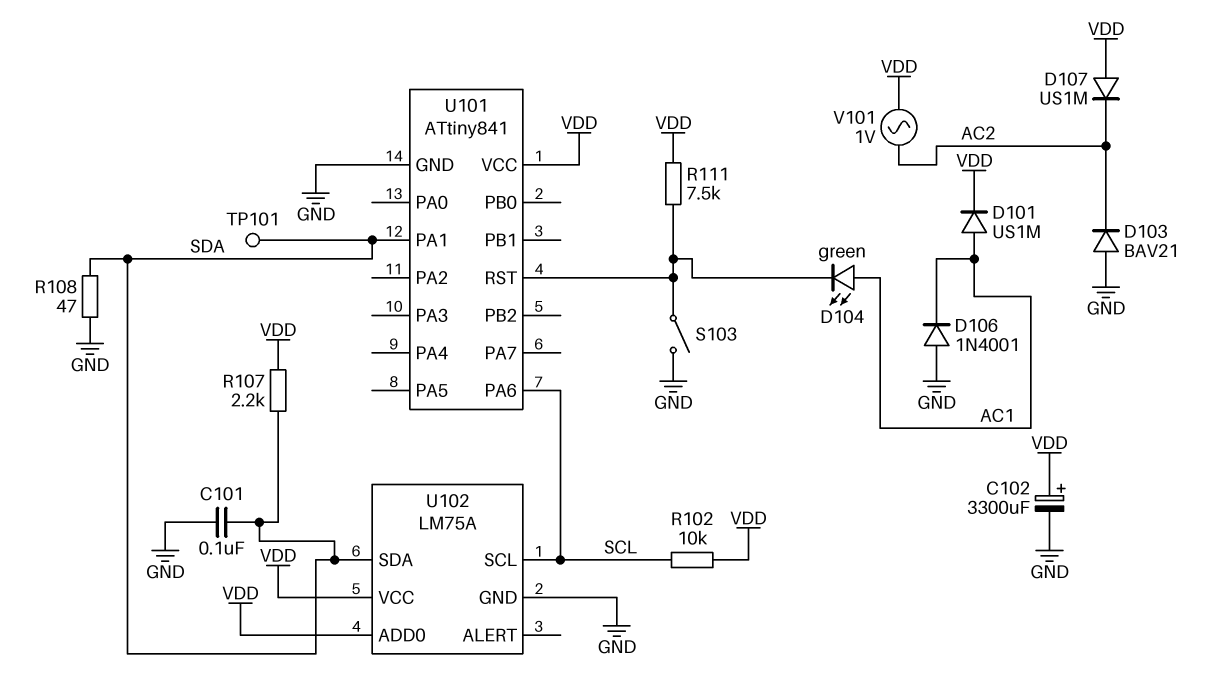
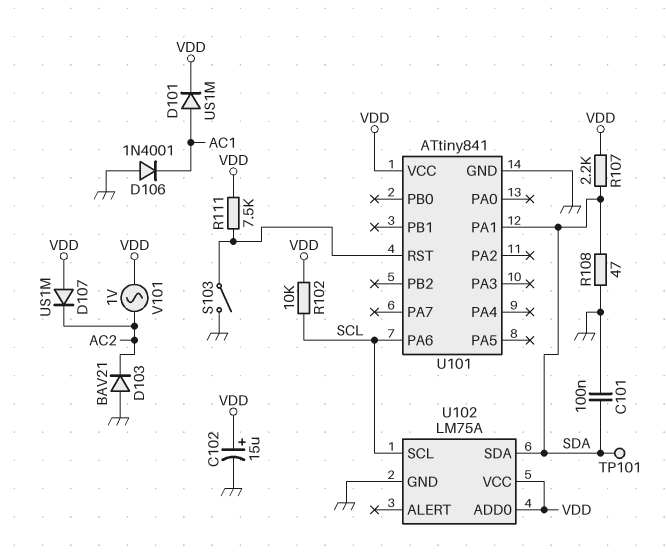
C102: 3300uF (plus VDD, minus GND) -> 15uF (plus VDD, minus GND)
D104: LED green (A AC1, K U101/RST) -> none

